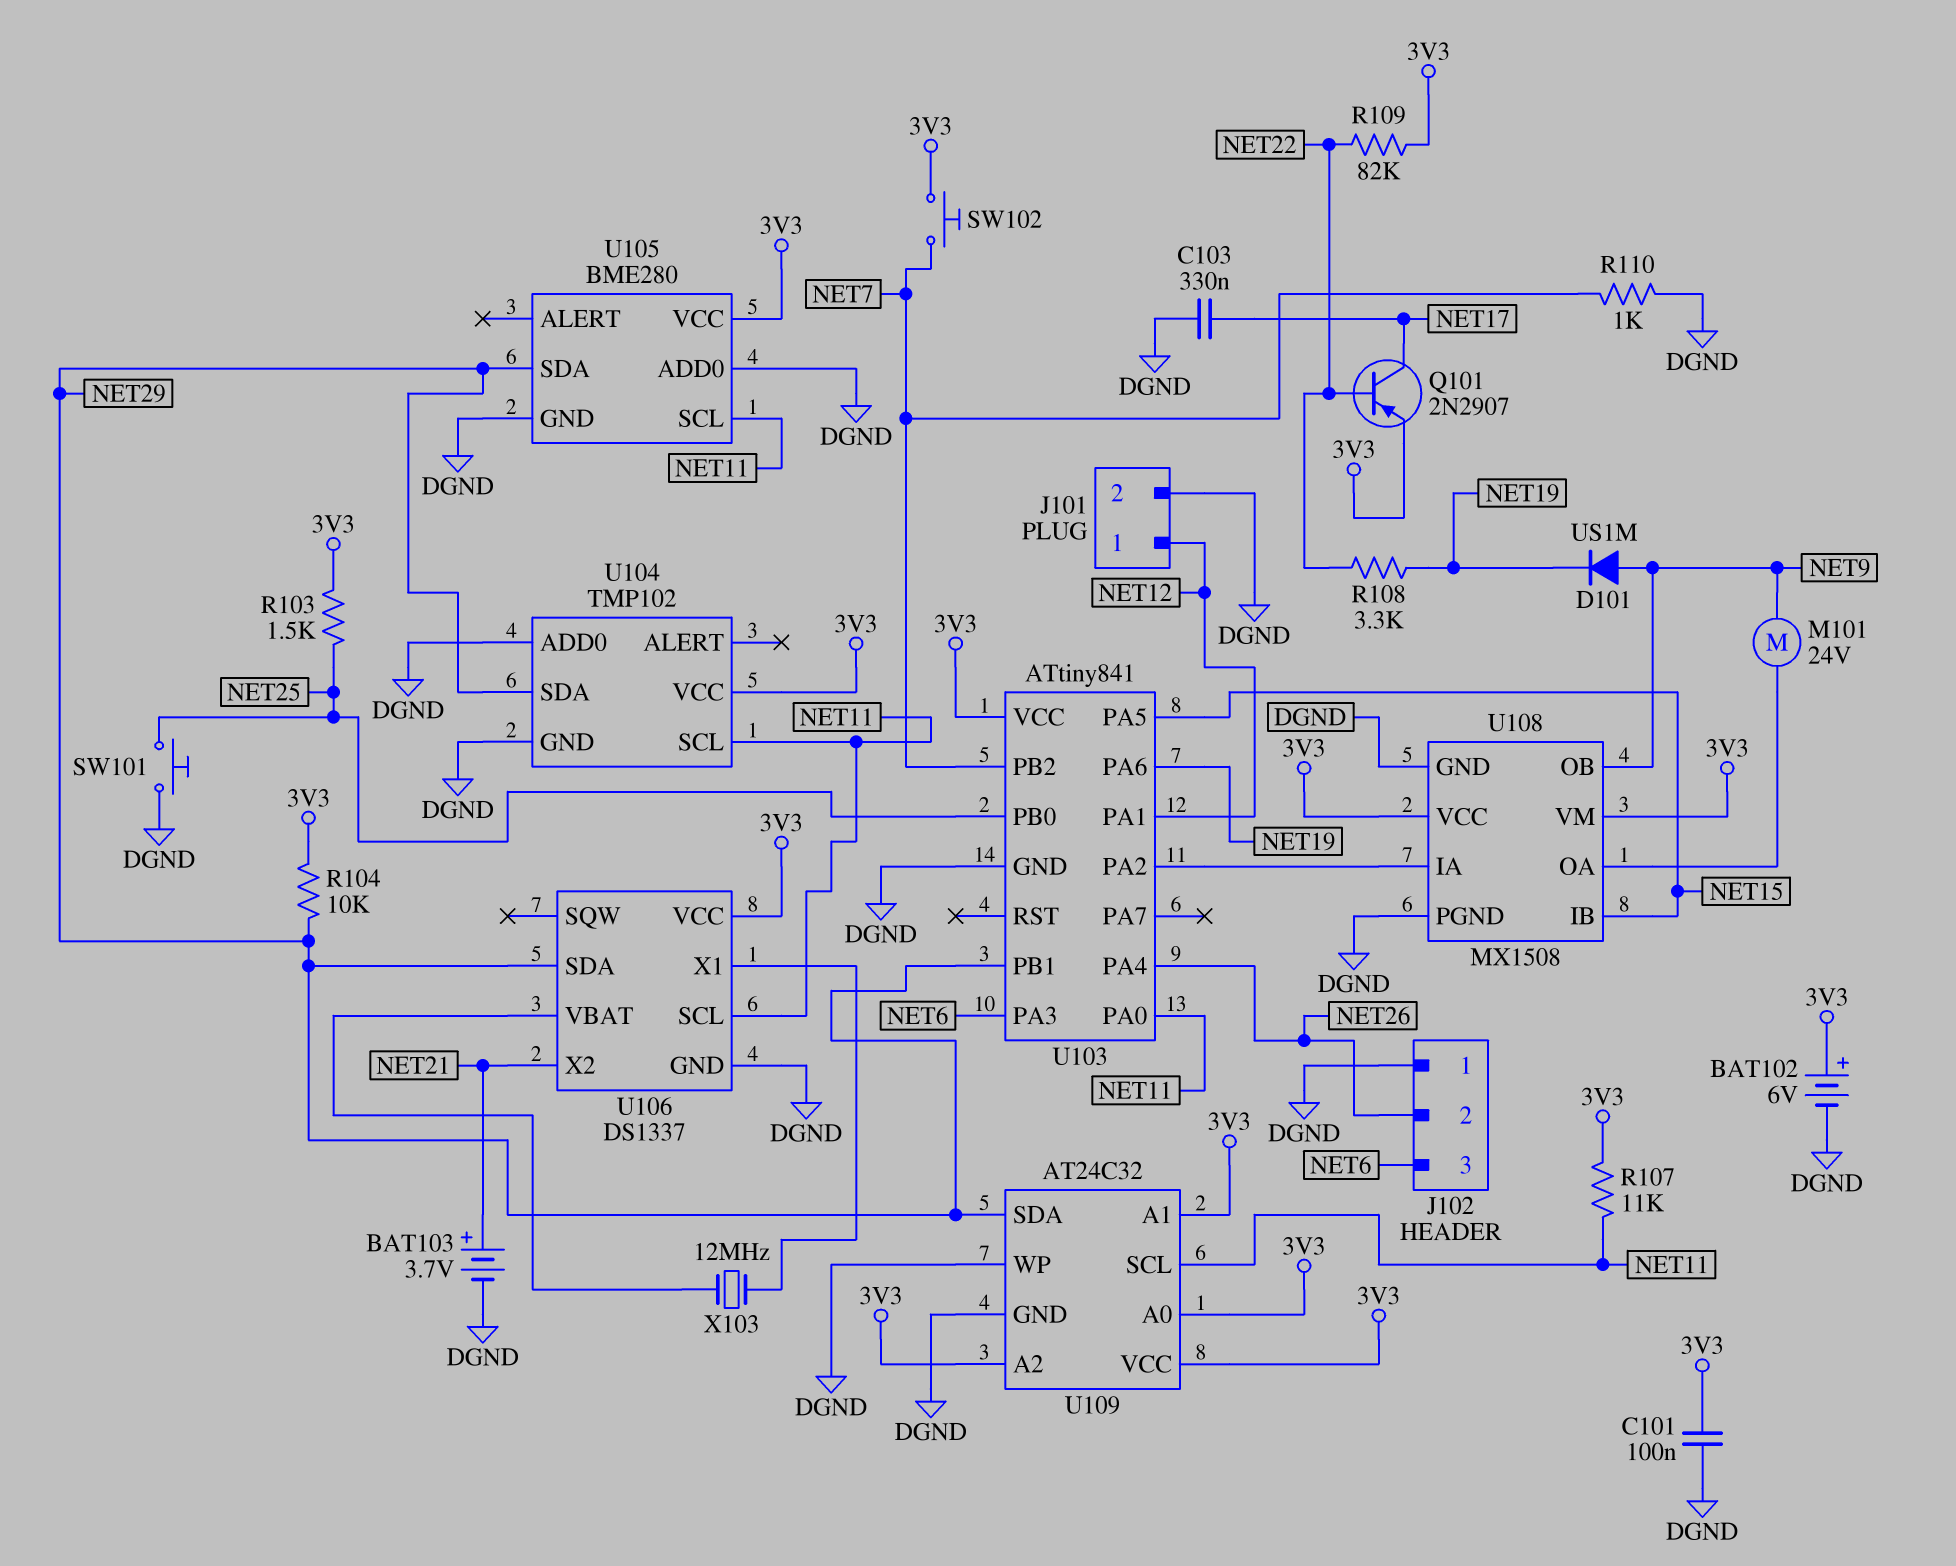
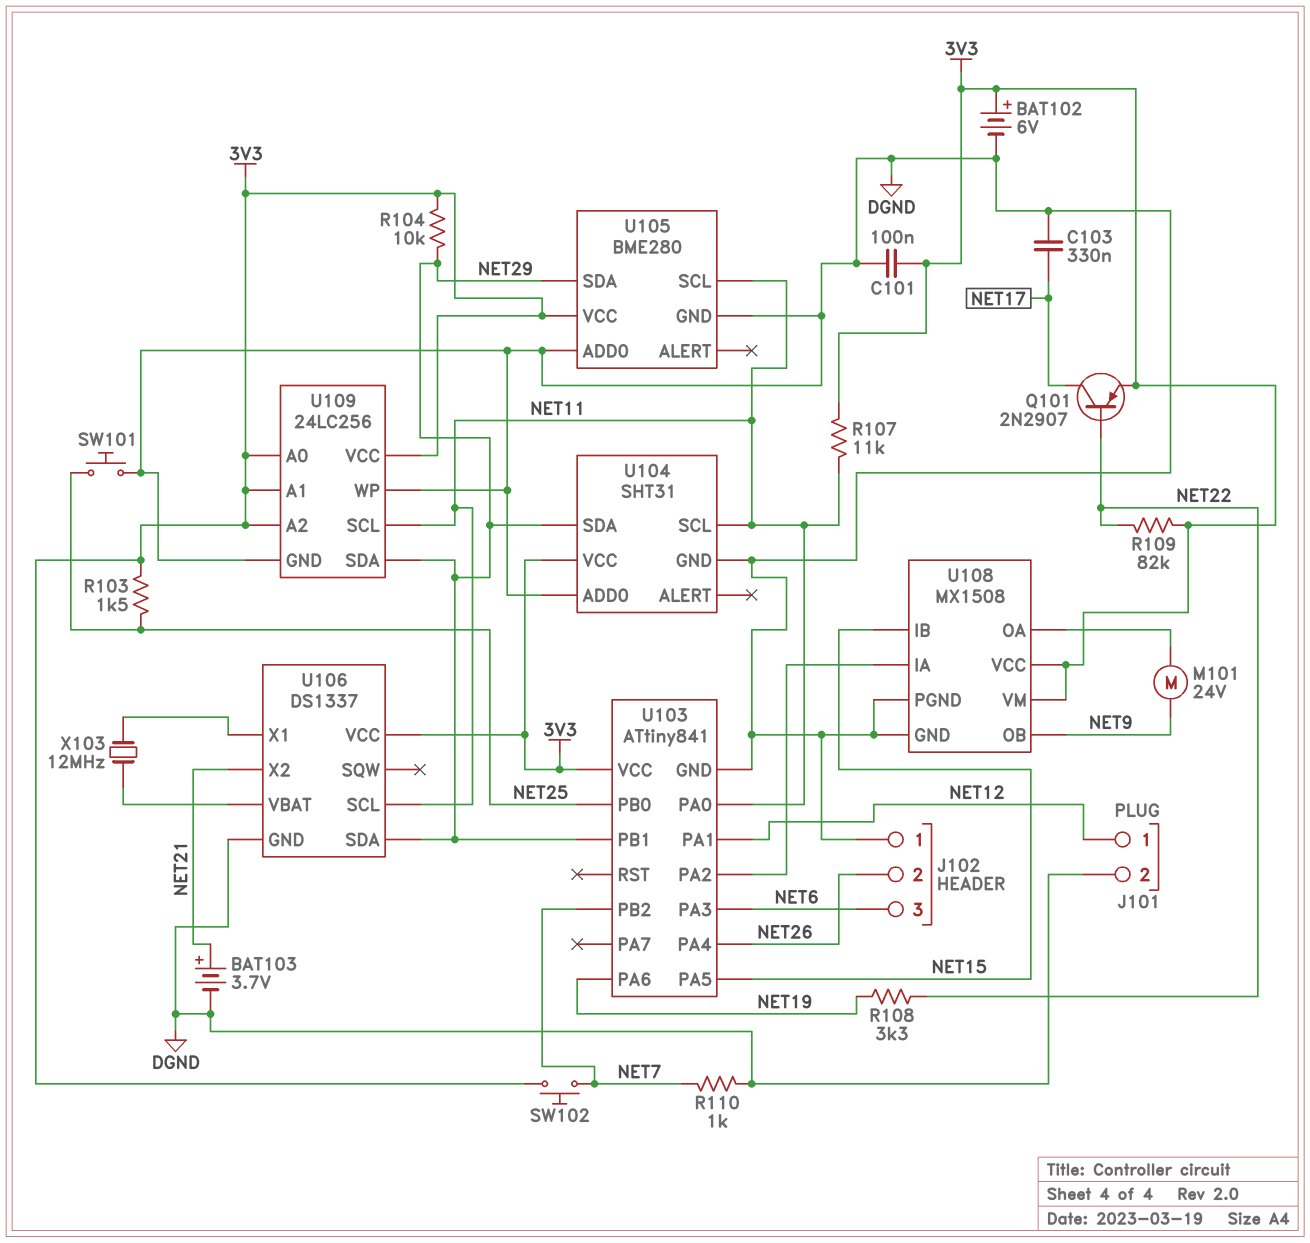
D101: diode US1M (A NET9, K NET19) -> none
U104: TMP102 -> SHT31
U109: AT24C32 -> 24LC256

